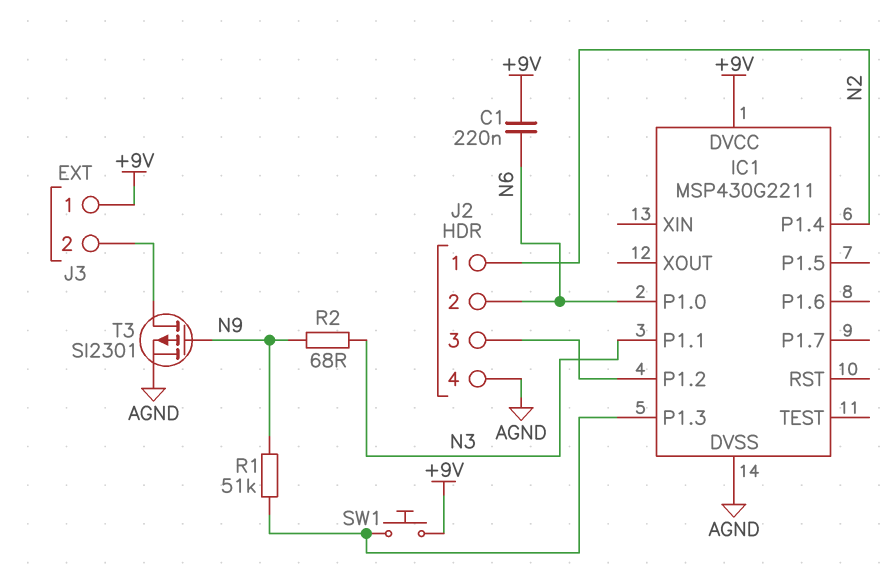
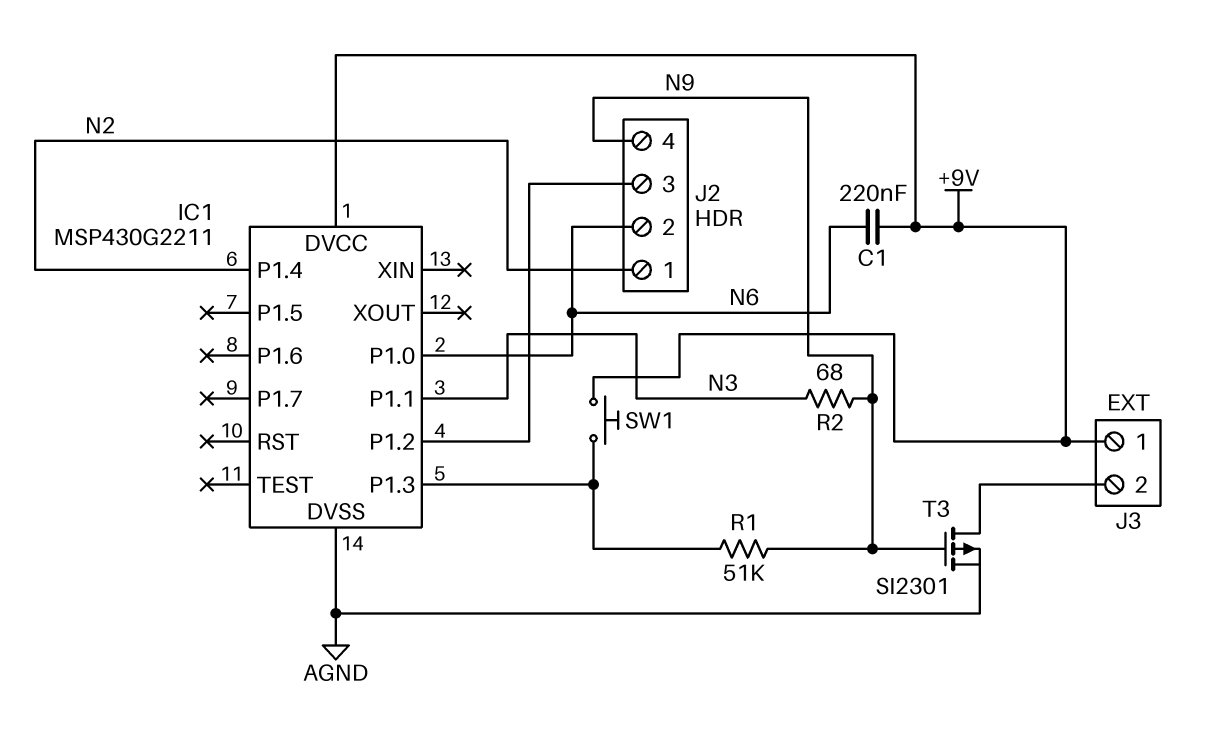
J2 pin 4: AGND -> N9

